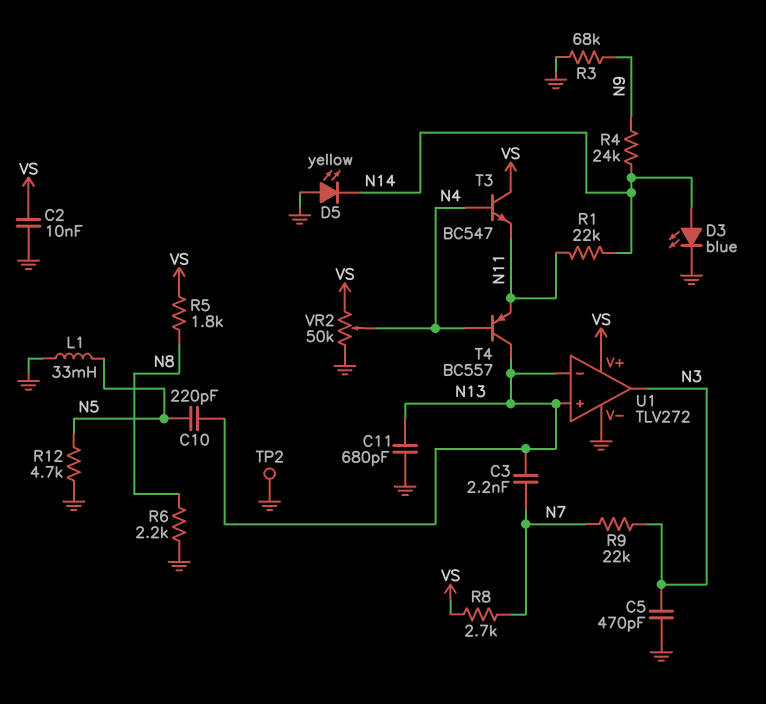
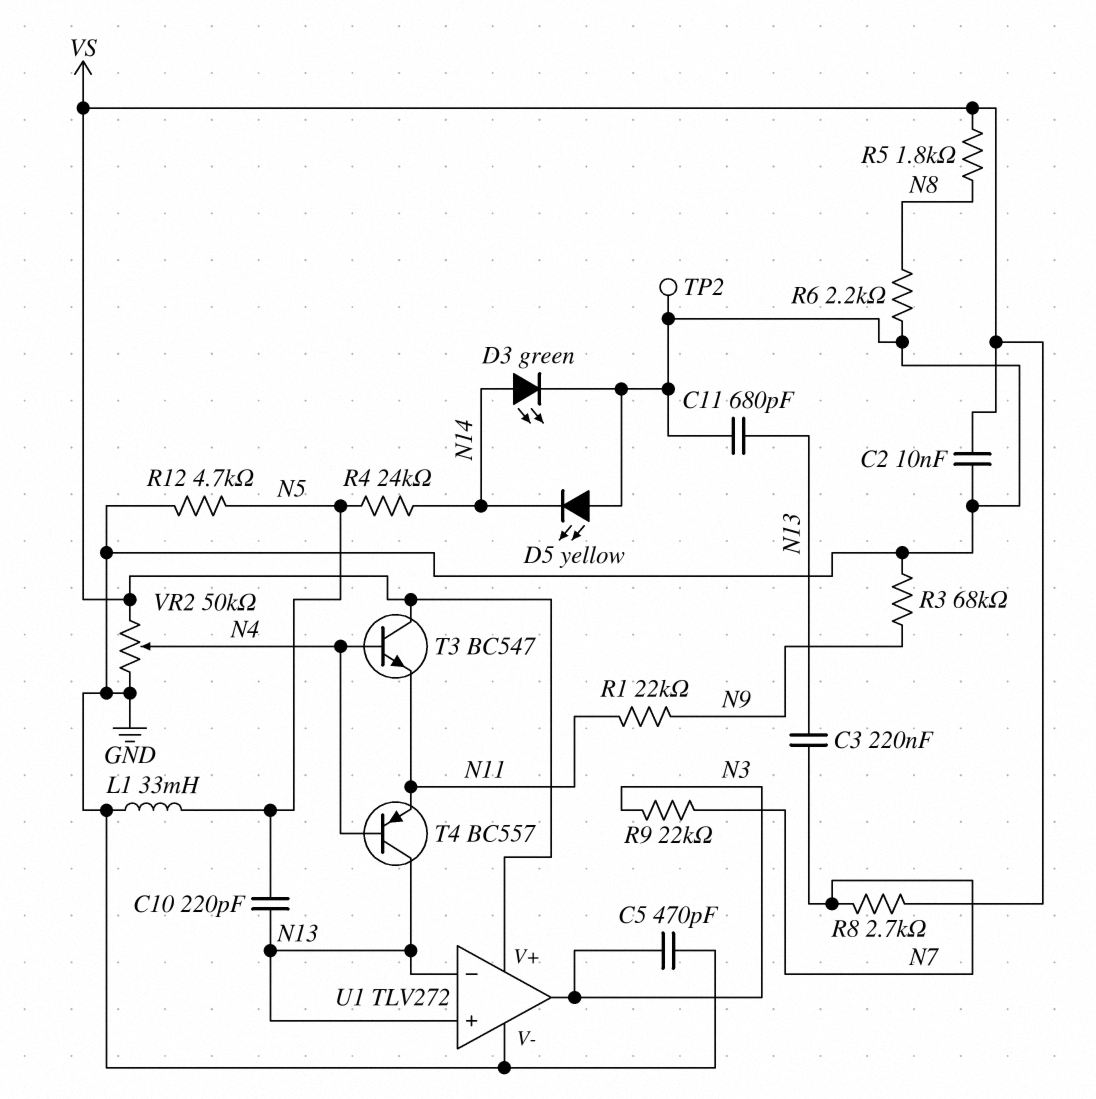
C3: 2.2nF (N7, N13) -> 220nF (N7, N13)
D3: LED blue (A N14, K GND) -> LED green (A N14, K GND)
R1: 22k (N11, N14) -> 22k (N9, N11)
R4: 24k (N9, N14) -> 24k (N5, N14)

